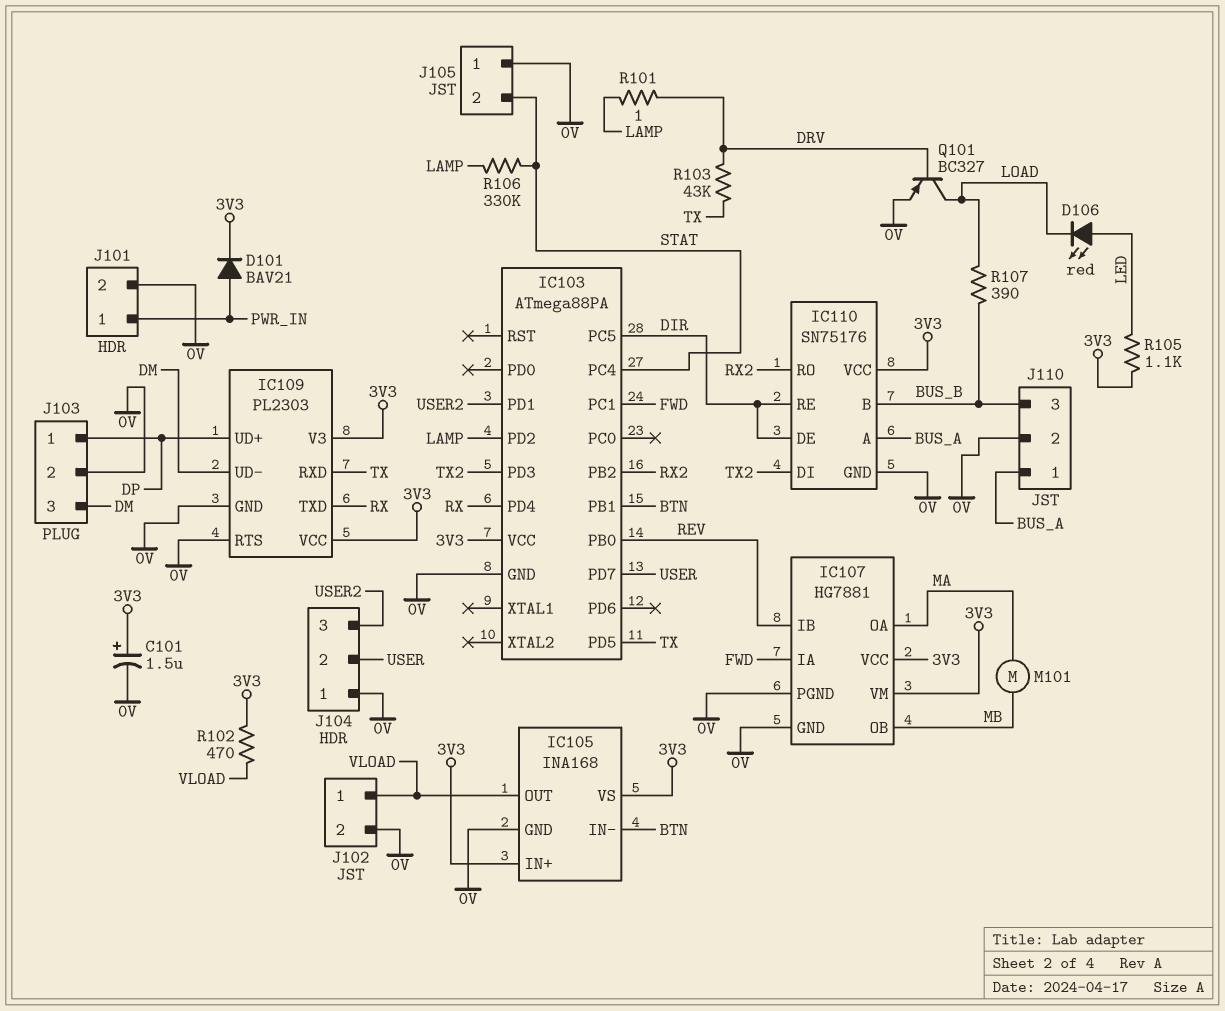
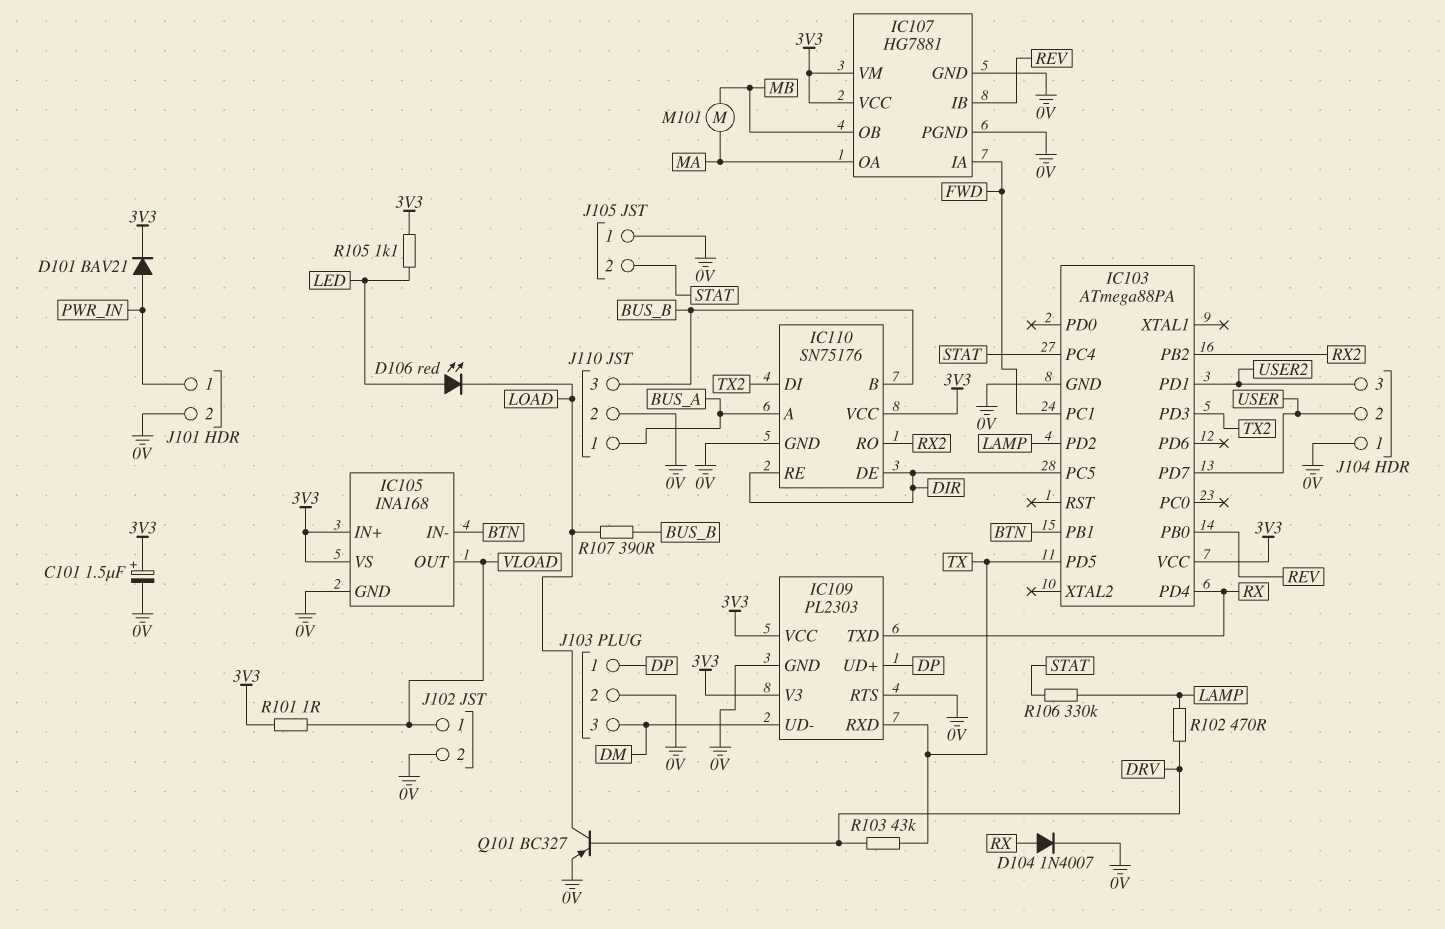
D104: none -> diode 1N4007 (A RX, K 0V)
R101: 1 (DRV, LAMP) -> 1 (3V3, VLOAD)
R102: 470 (3V3, VLOAD) -> 470 (DRV, LAMP)

